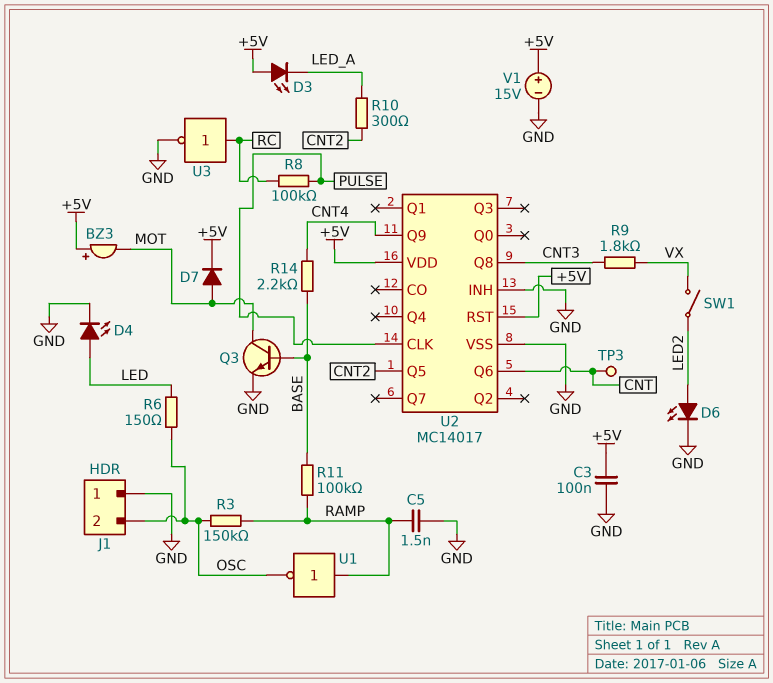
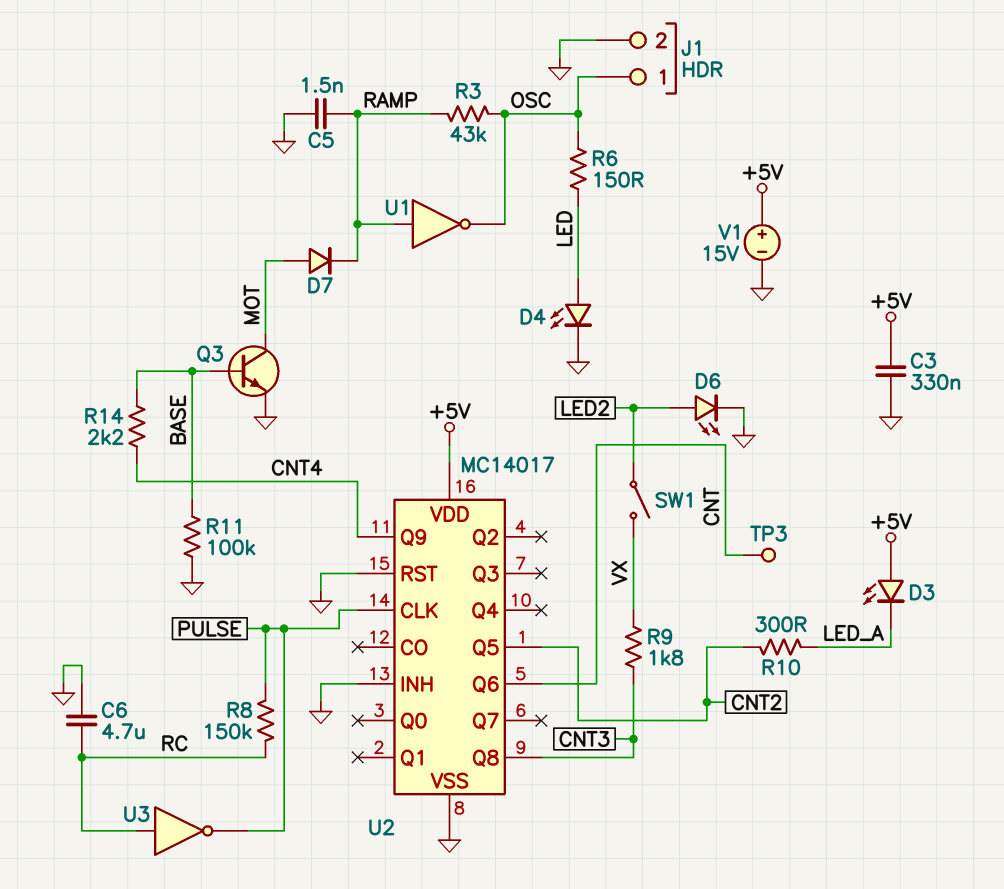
BZ3: buzzer (plus +5V, minus MOT) -> none
C3: 100nF (+5V, GND) -> 330nF (+5V, GND)
C6: none -> 4.7uF (GND, RC)
D7: diode (A MOT, K +5V) -> diode (A MOT, K RAMP)
J1 pin 1: GND -> OSC
J1 pin 2: OSC -> GND
R3: 150k (OSC, RAMP) -> 43k (OSC, RAMP)
R8: 100k (PULSE, RC) -> 150k (PULSE, RC)
R11: 100k (BASE, RAMP) -> 100k (BASE, GND)
U2 pin RST: +5V -> GND
U3: NOT (in RC, out GND) -> NOT (in RC, out PULSE)

